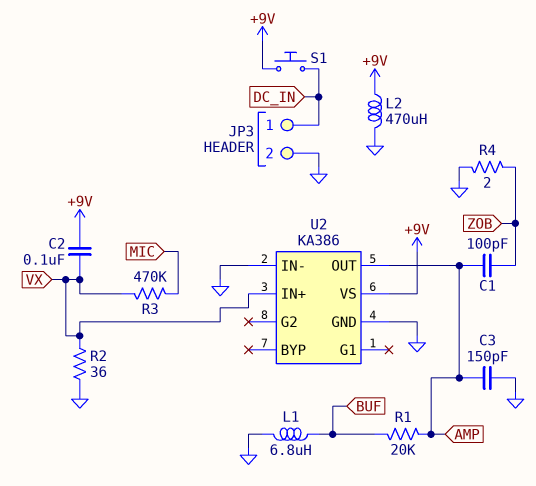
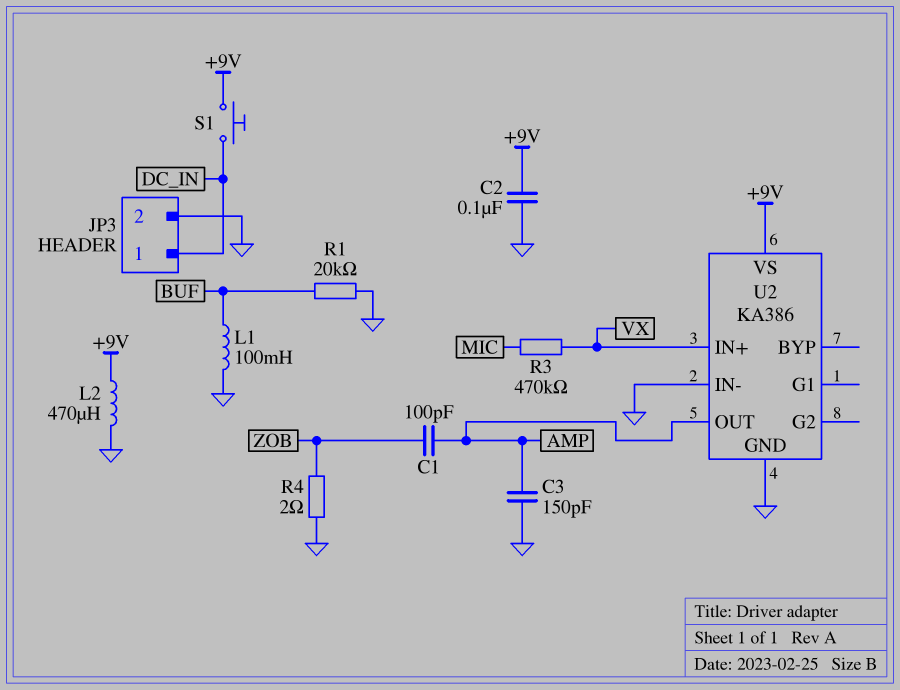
C2: 100nF (+9V, VX) -> 100nF (+9V, GND)
L1: 6.8uH (BUF, GND) -> 100mH (BUF, GND)
R1: 20k (AMP, BUF) -> 20k (BUF, GND)
R2: 36 (GND, VX) -> none

